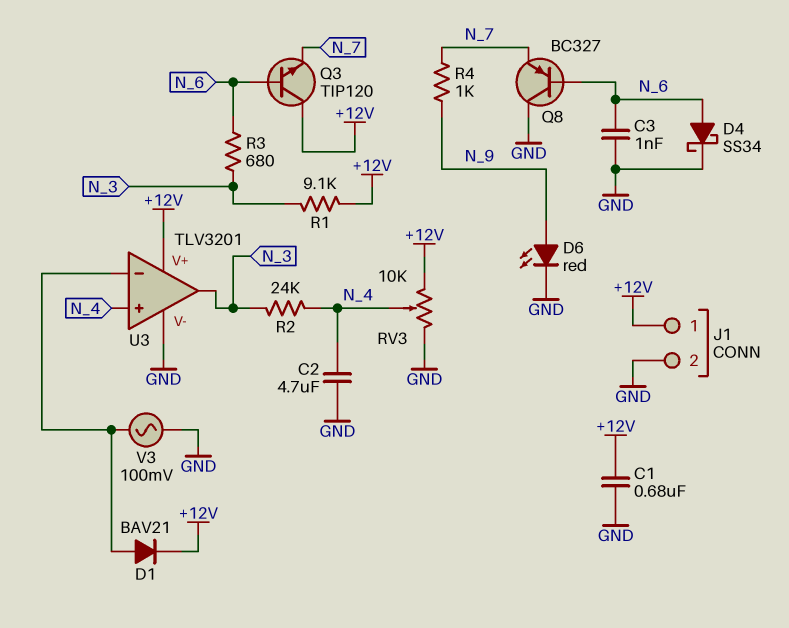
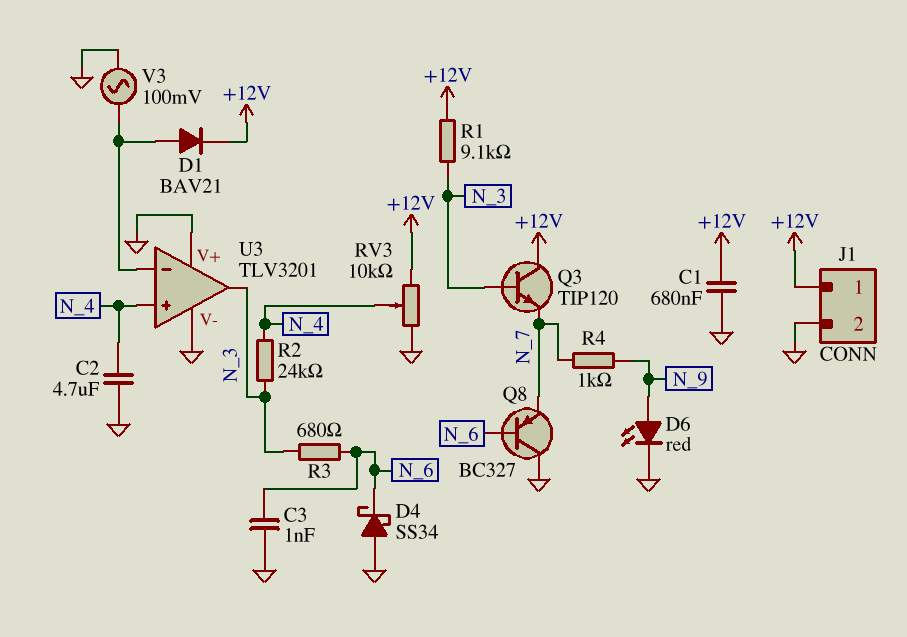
D4: schottky SS34 (A N_6, K GND) -> schottky SS34 (A GND, K N_6)
Q3: NPN TIP120 (B N_6, C +12V, E N_7) -> NPN TIP120 (B N_3, C +12V, E N_7)
U3 pin V+: +12V -> GND

